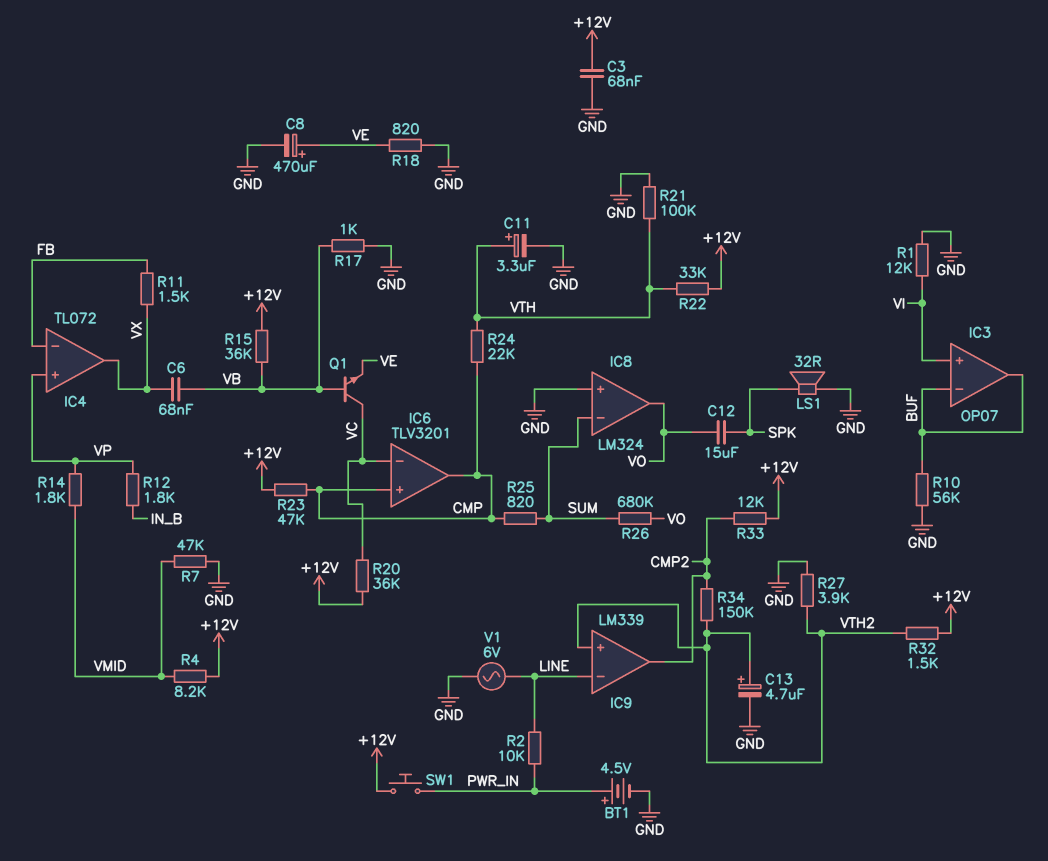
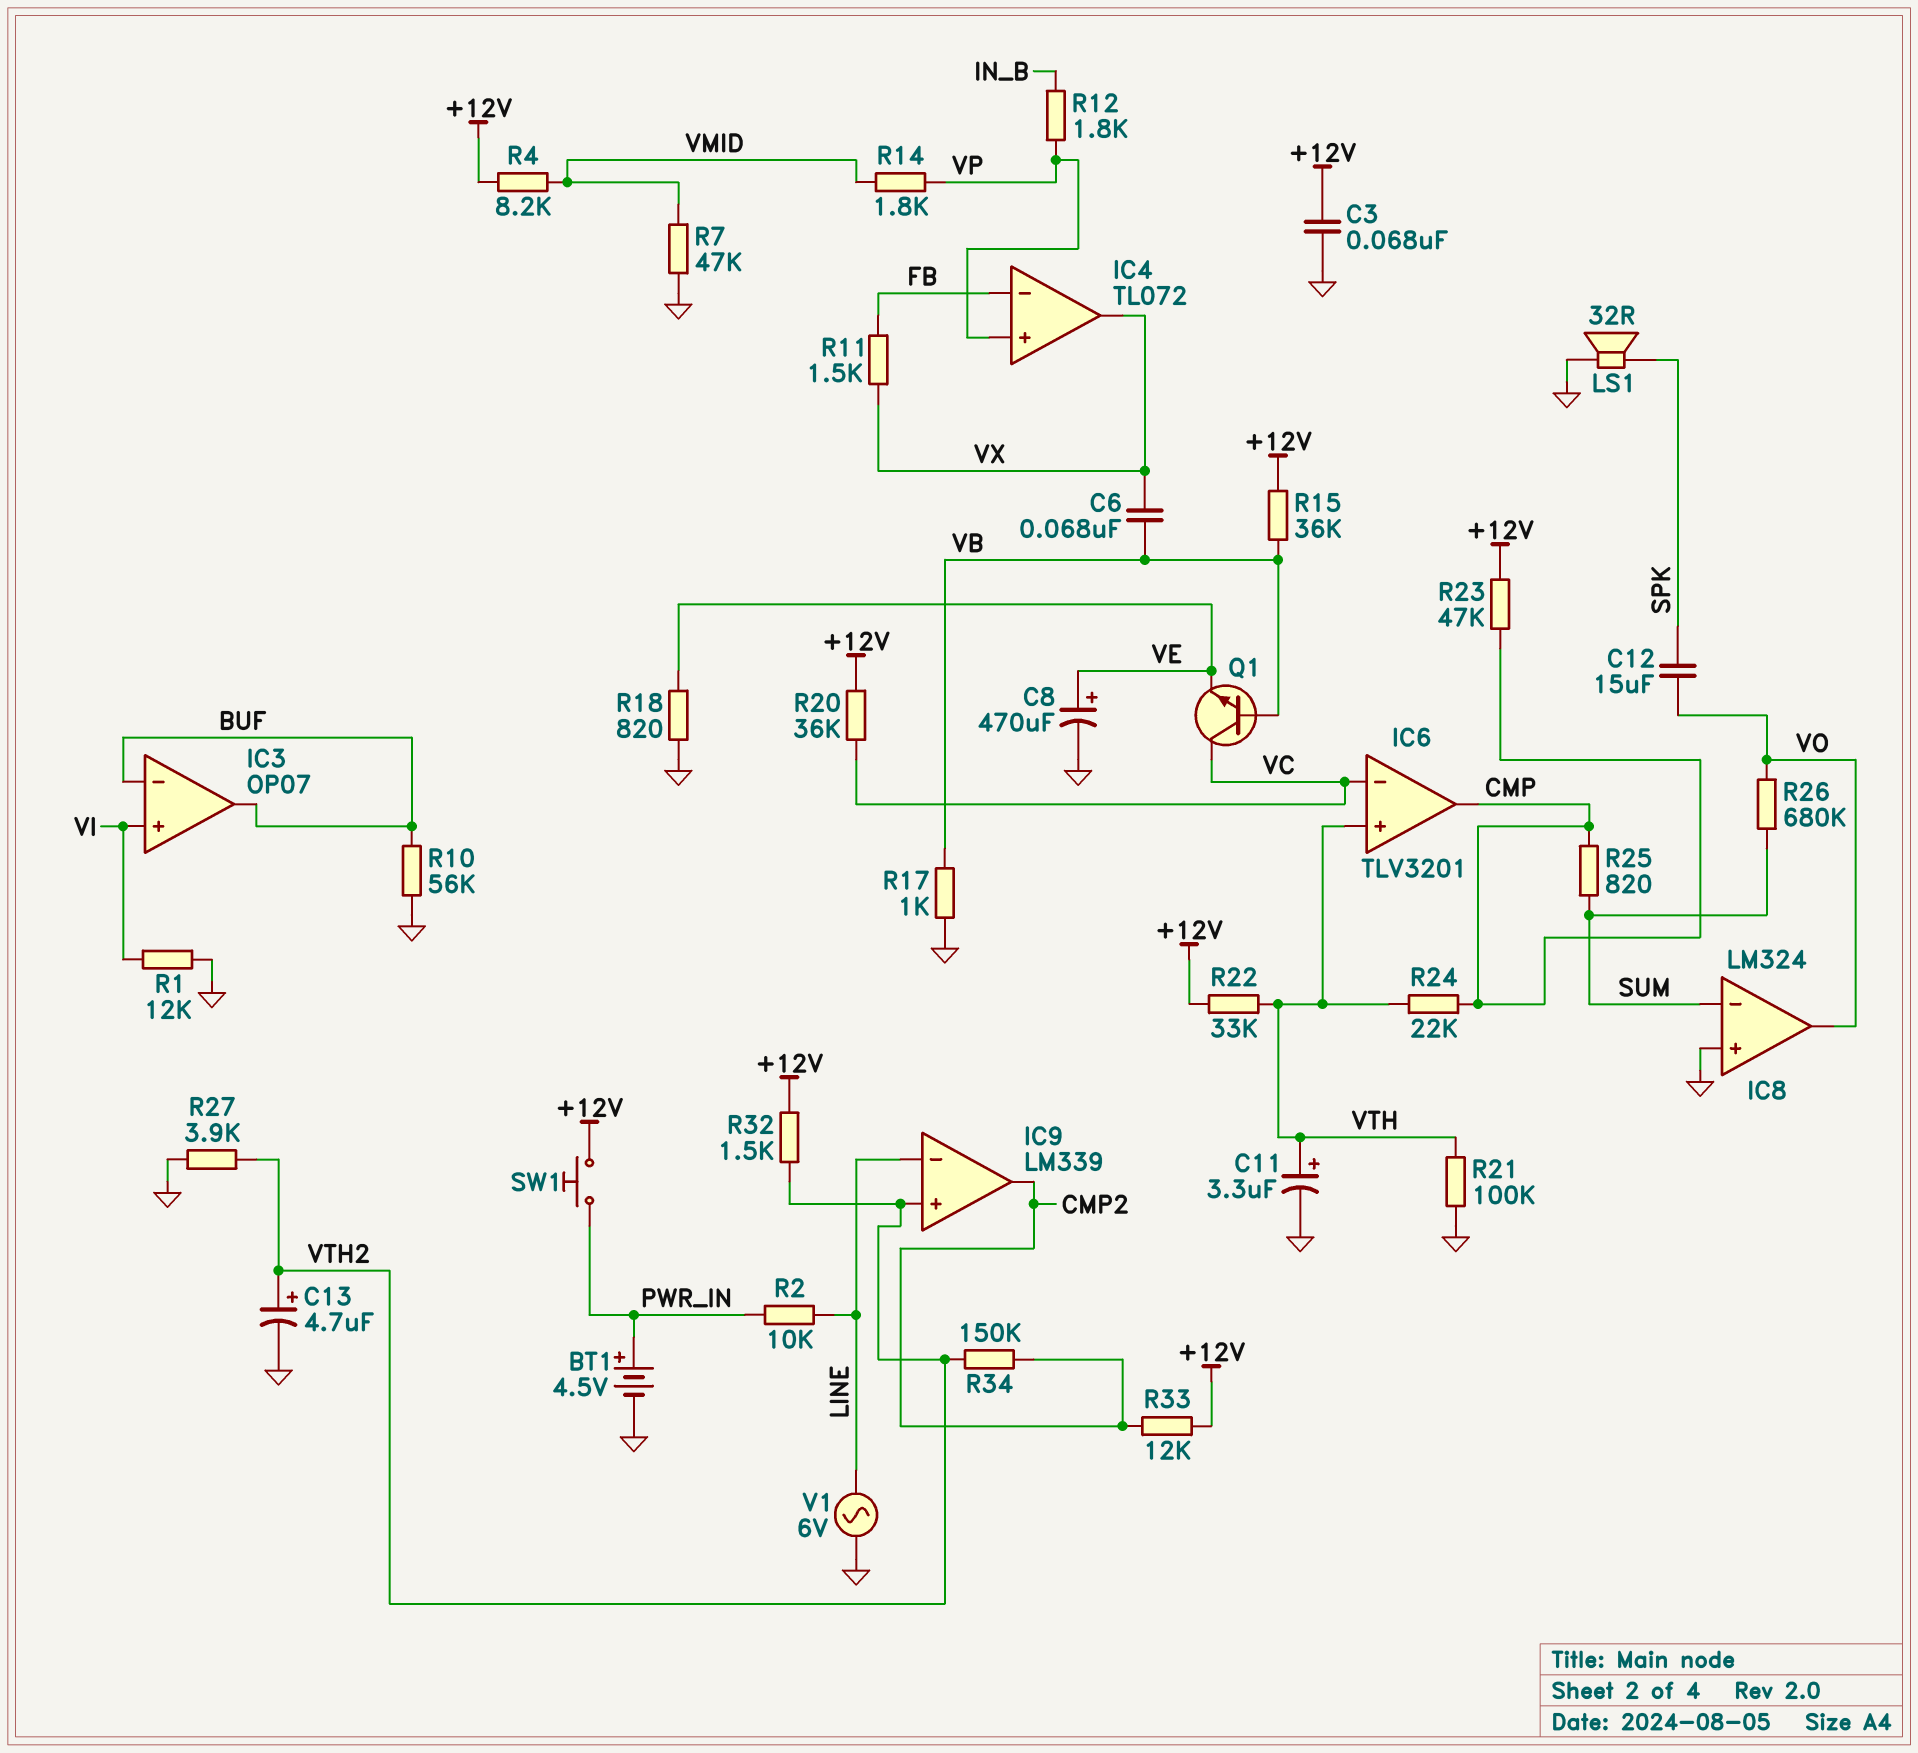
IC6 pin in+: CMP -> VTH

